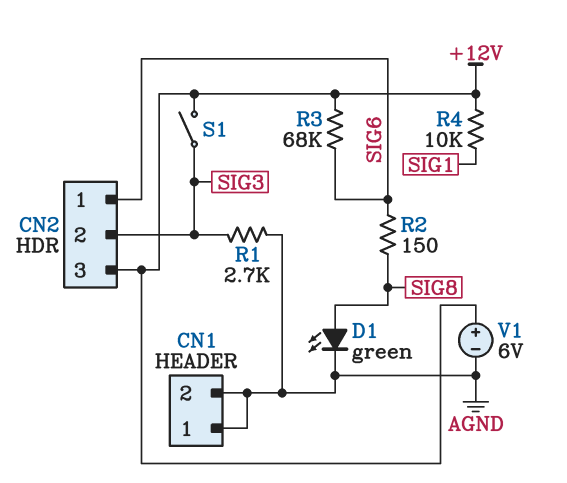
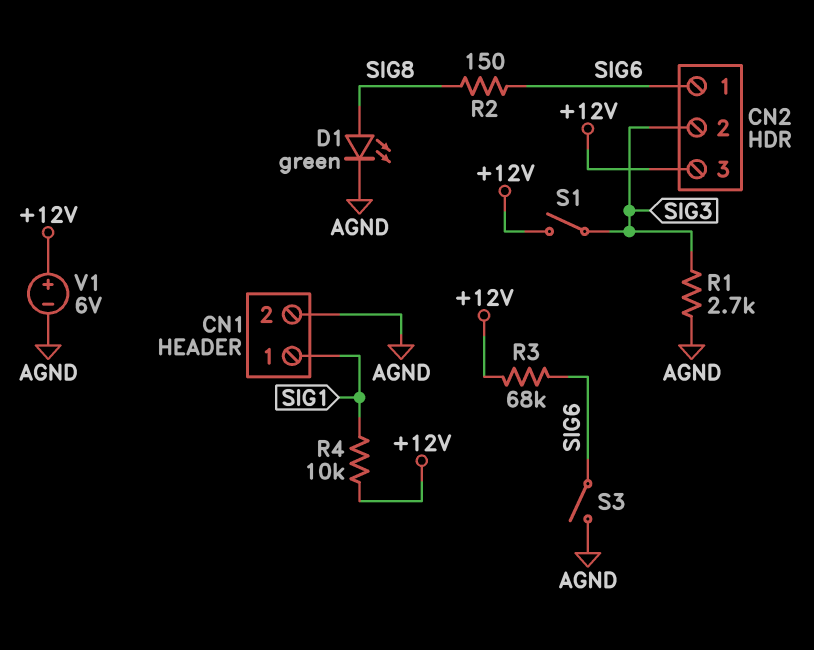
CN1 pin 1: AGND -> SIG1
S3: none -> switch (AGND, SIG6)

